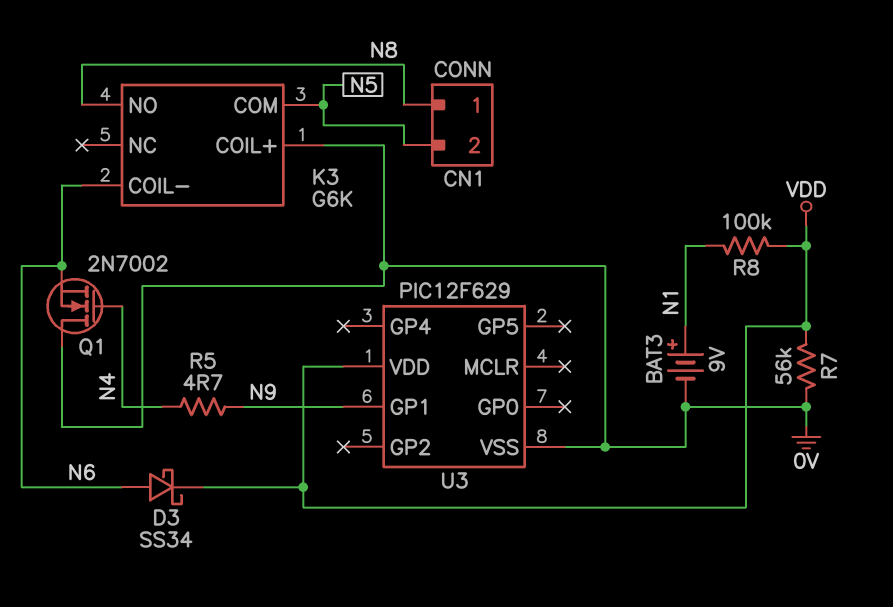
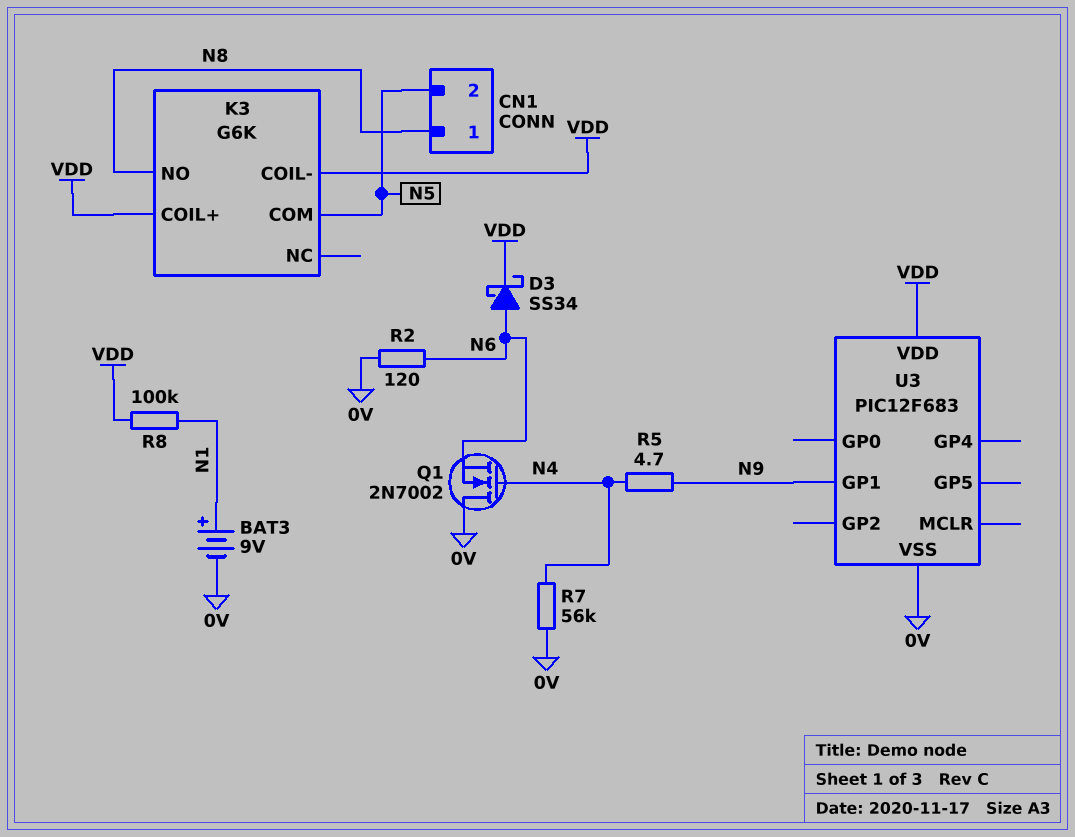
K3 pin COIL+: 0V -> VDD
K3 pin COIL-: N6 -> VDD
R2: none -> 120 (0V, N6)
R7: 56k (0V, VDD) -> 56k (0V, N4)
U3: PIC12F629 -> PIC12F683

